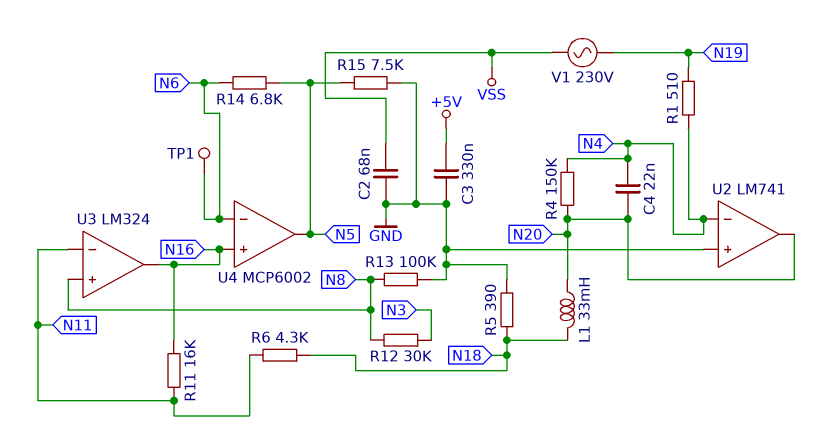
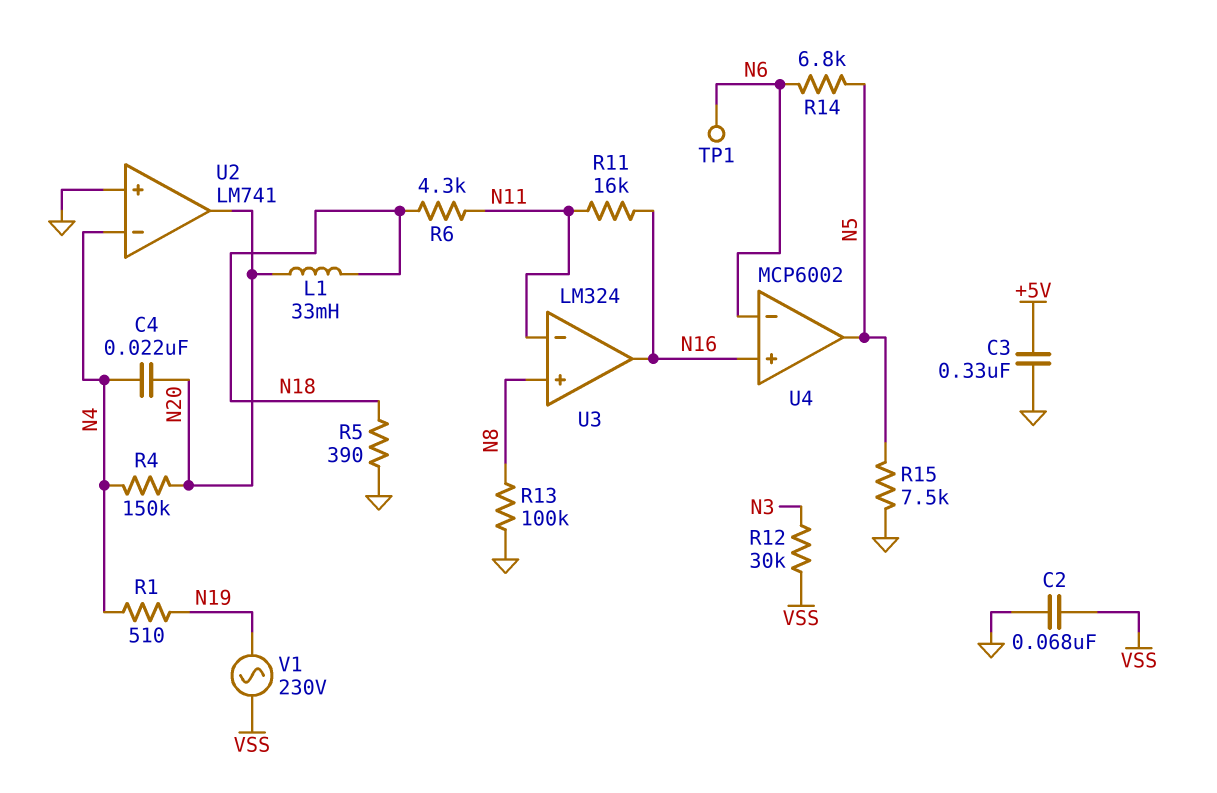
R12: 30k (N3, N8) -> 30k (N3, VSS)

